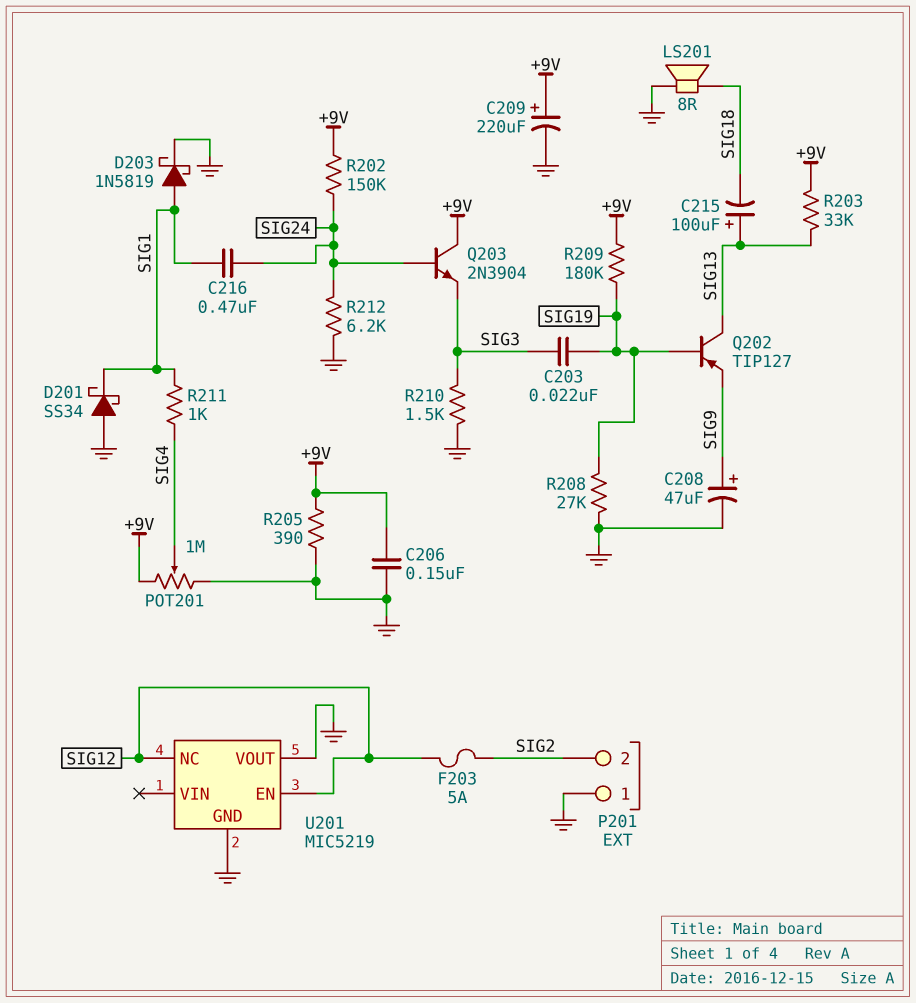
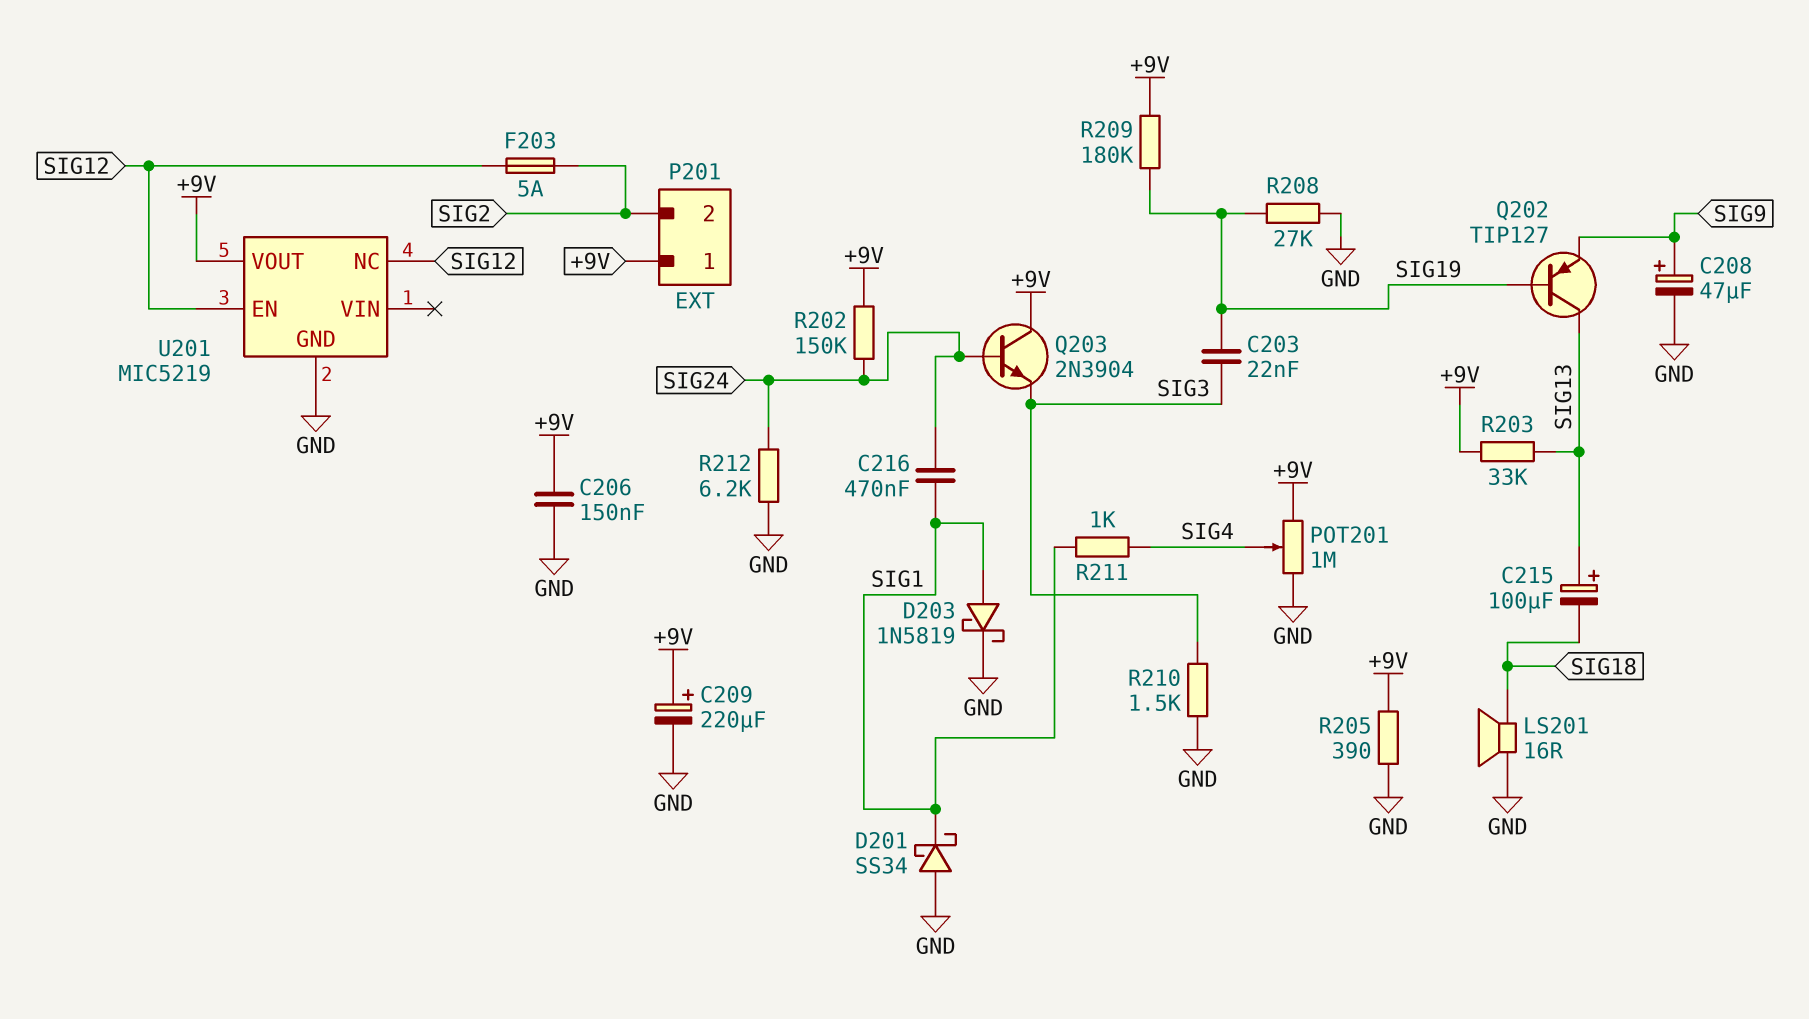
LS201: speaker 8R (GND, SIG18) -> speaker 16R (GND, SIG18)
P201 pin 1: GND -> +9V
U201 pin VOUT: GND -> +9V

